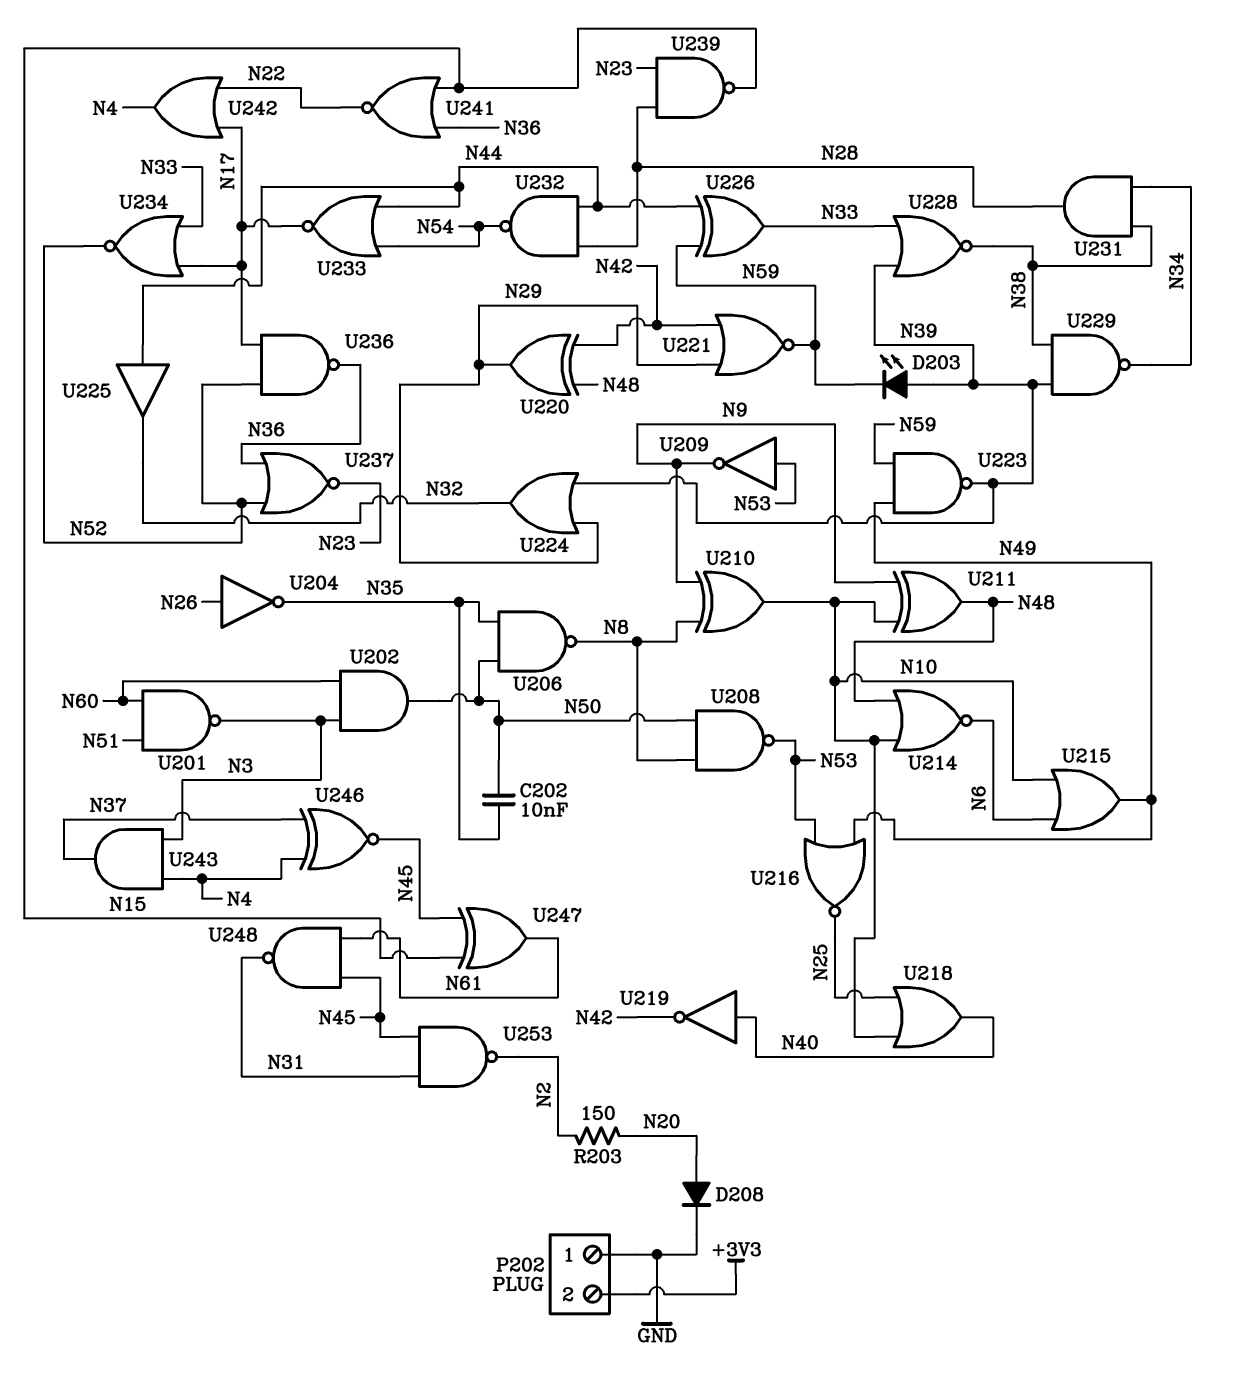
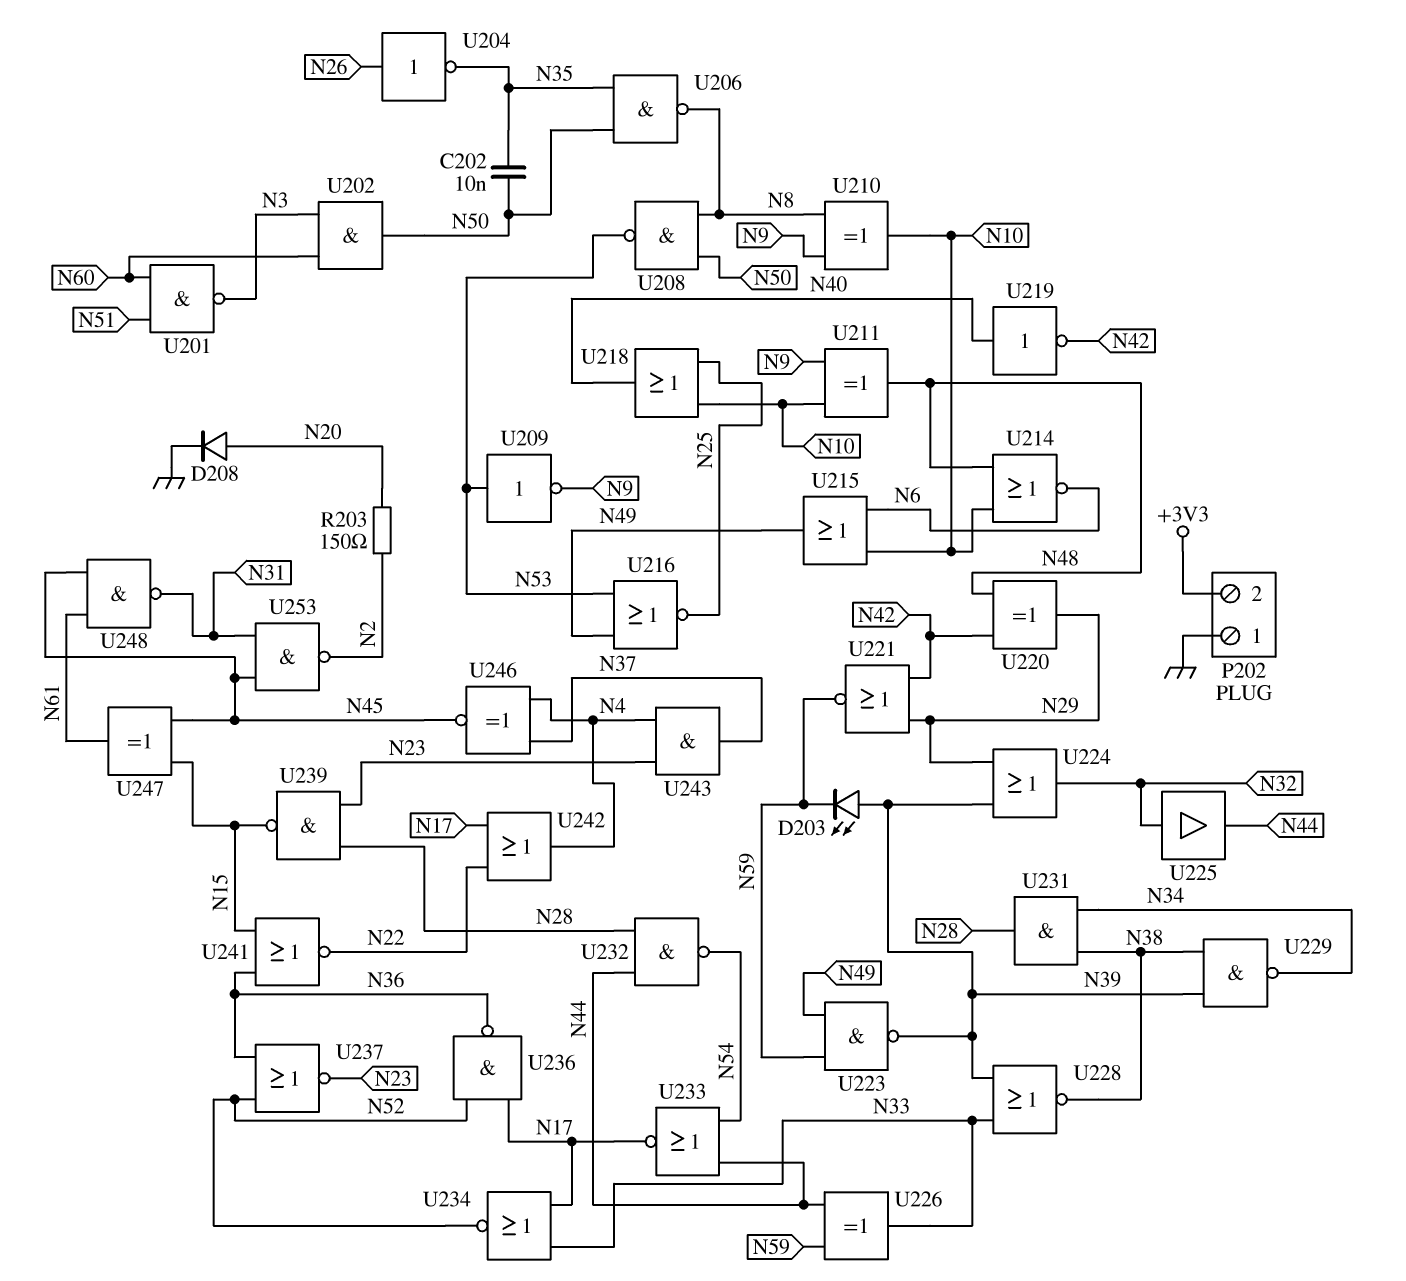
U225: buffer (in N44, out N32) -> buffer (in N32, out N44)
U243: AND (in N3, in N4, out N37) -> AND (in N4, in N23, out N37)

